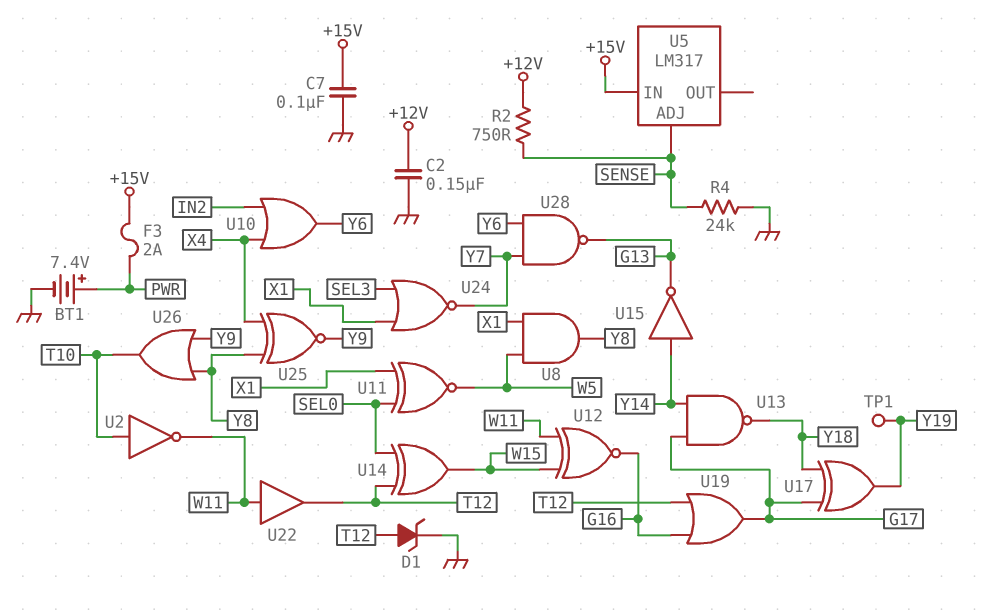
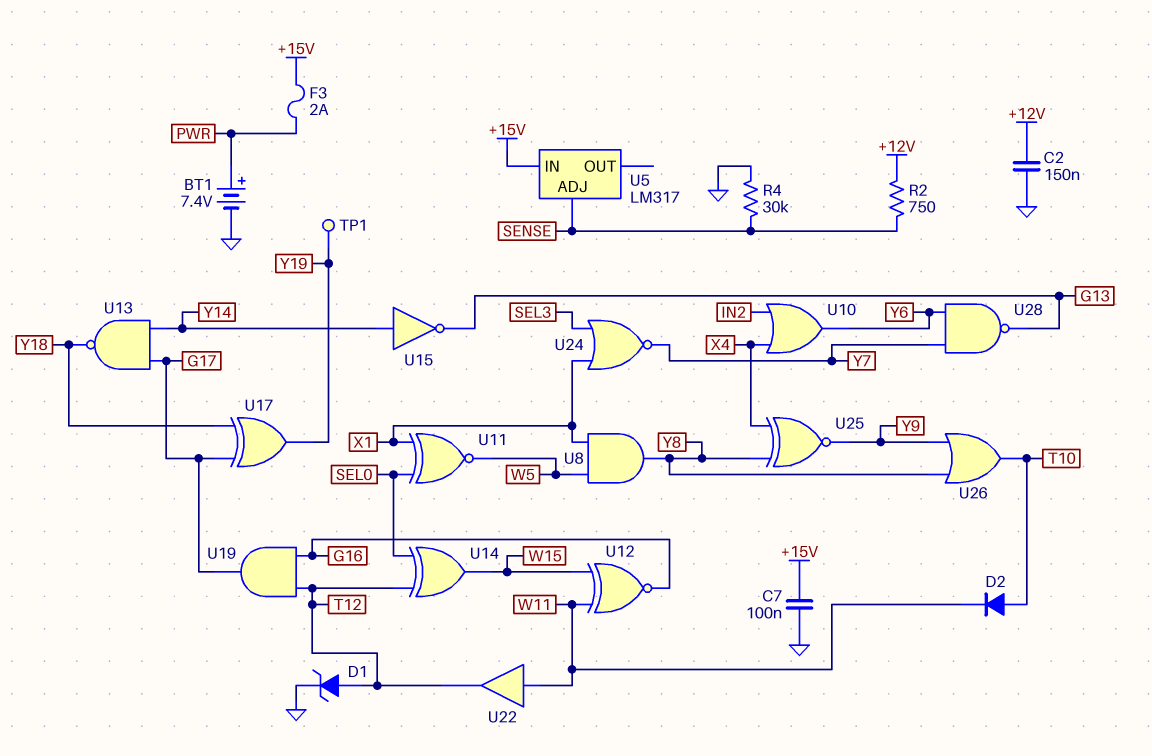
D2: none -> diode (A T10, K W11)
R4: 24k (GND, SENSE) -> 30k (GND, SENSE)
U2: NOT (in T10, out W11) -> none
U19: OR (in G16, in T12, out G17) -> AND (in G16, in T12, out G17)

